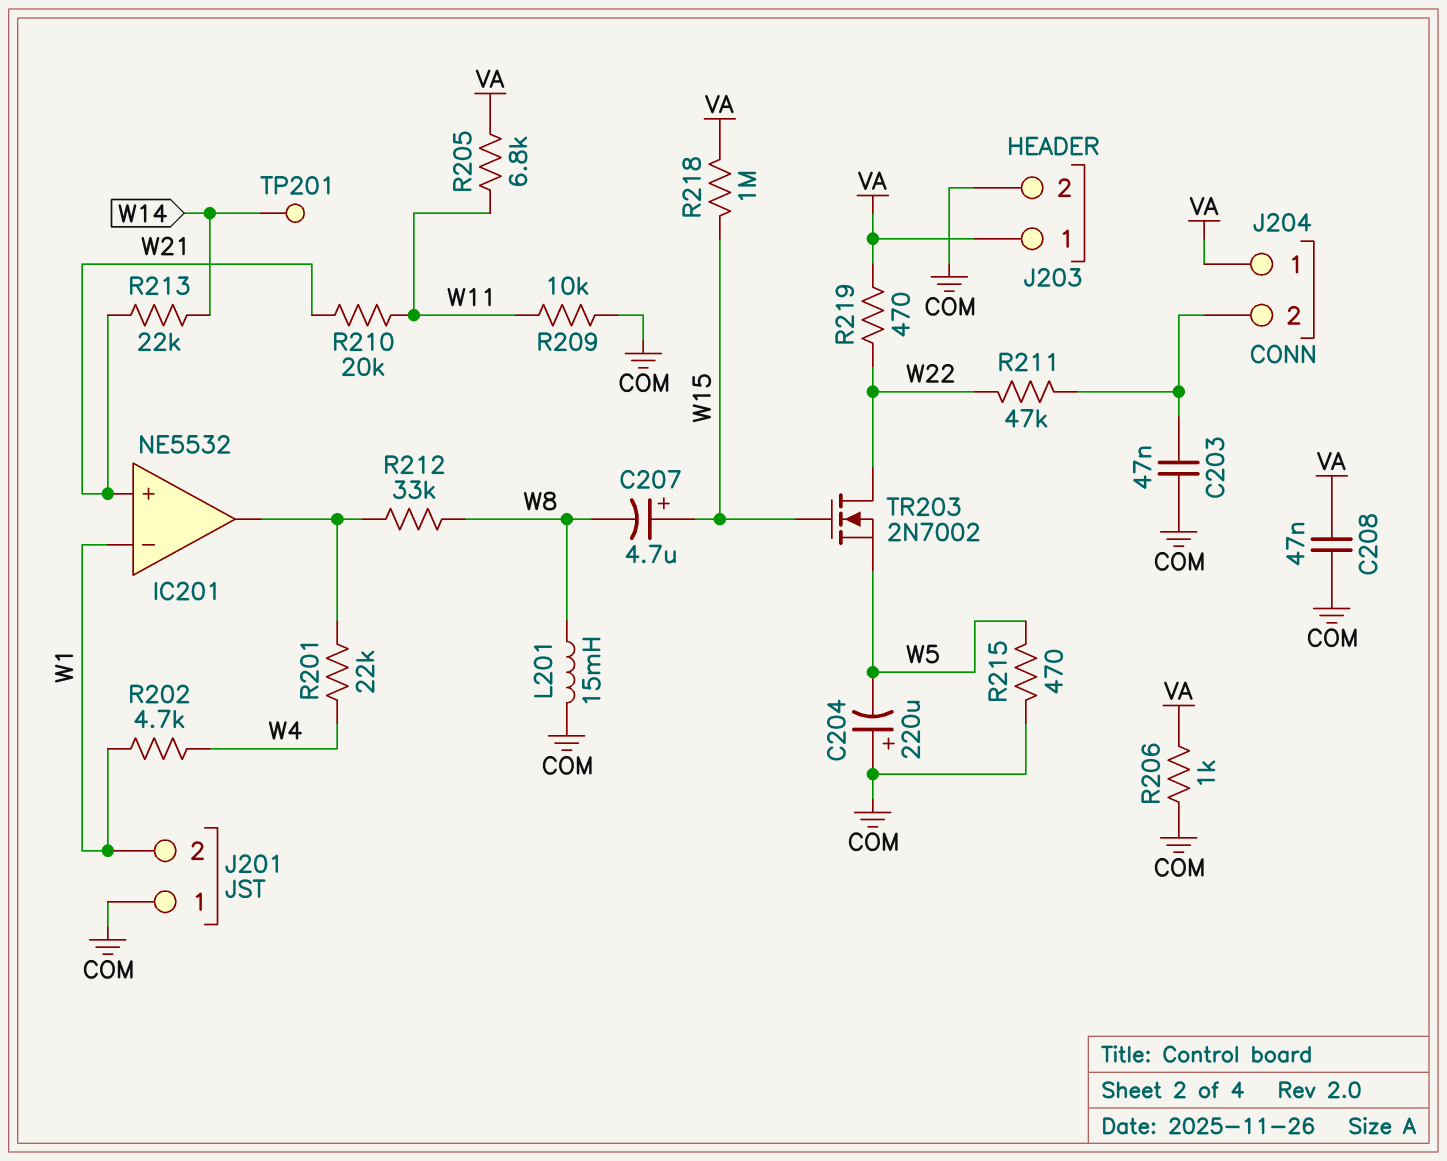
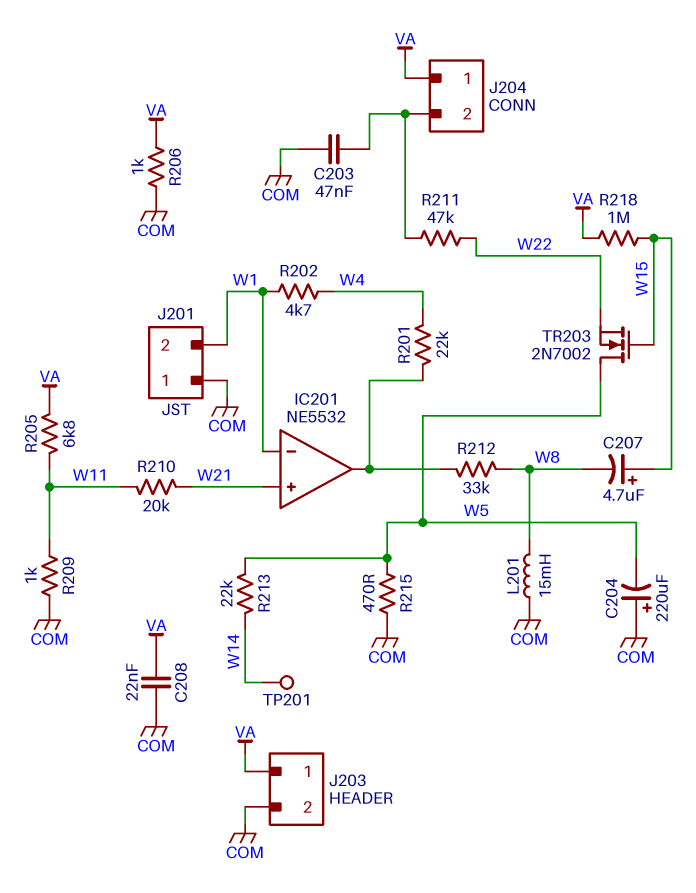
C208: 47nF (COM, VA) -> 22nF (COM, VA)
R209: 10k (COM, W11) -> 1k (COM, W11)
R213: 22k (W14, W21) -> 22k (W5, W14)
R219: 470 (VA, W22) -> none
TR203: NMOS 2N7002 (G W15, D W22, S W5) -> NMOS 2N7002 (G W15, D W5, S W22)

